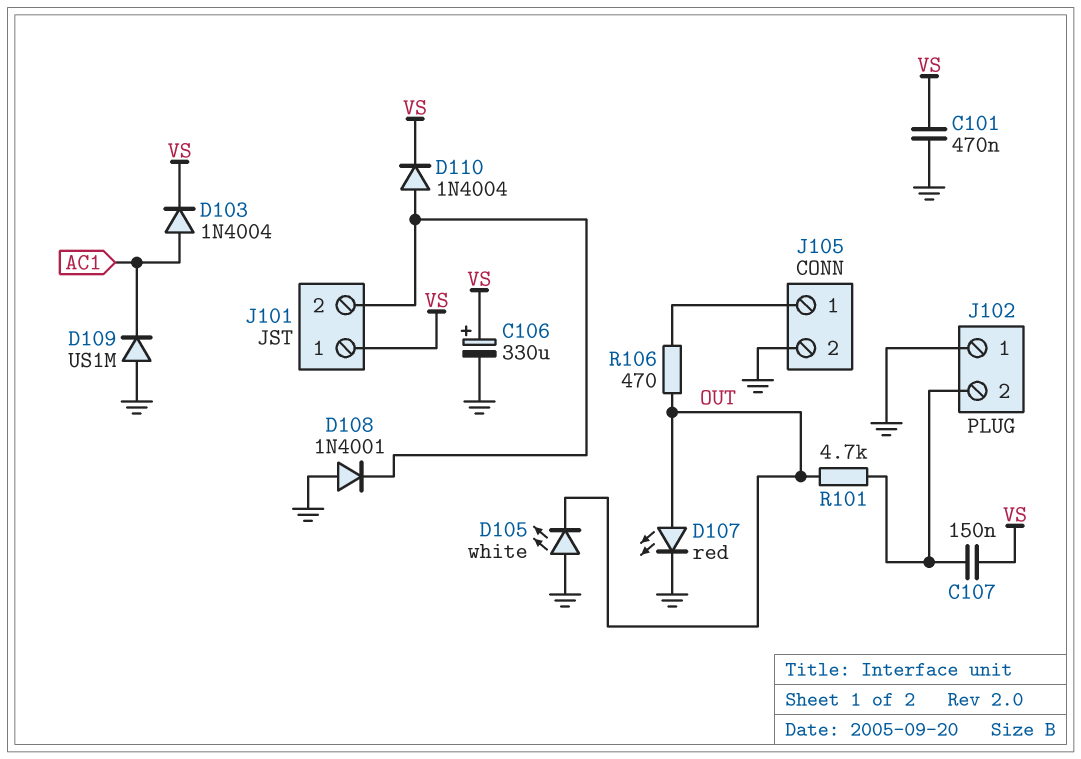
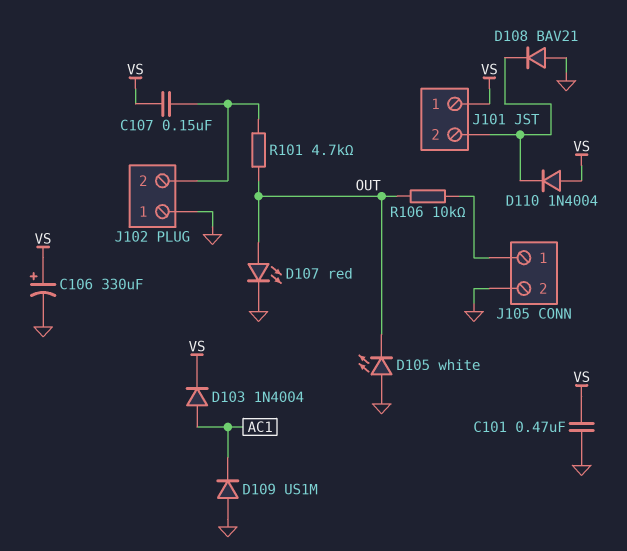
D108: diode 1N4001 (A GND, K J101/2) -> diode BAV21 (A GND, K J101/2)
D110: diode 1N4004 (A J101/2, K VS) -> diode 1N4004 (A VS, K J101/2)
R106: 470 (J105/1, OUT) -> 10k (J105/1, OUT)

